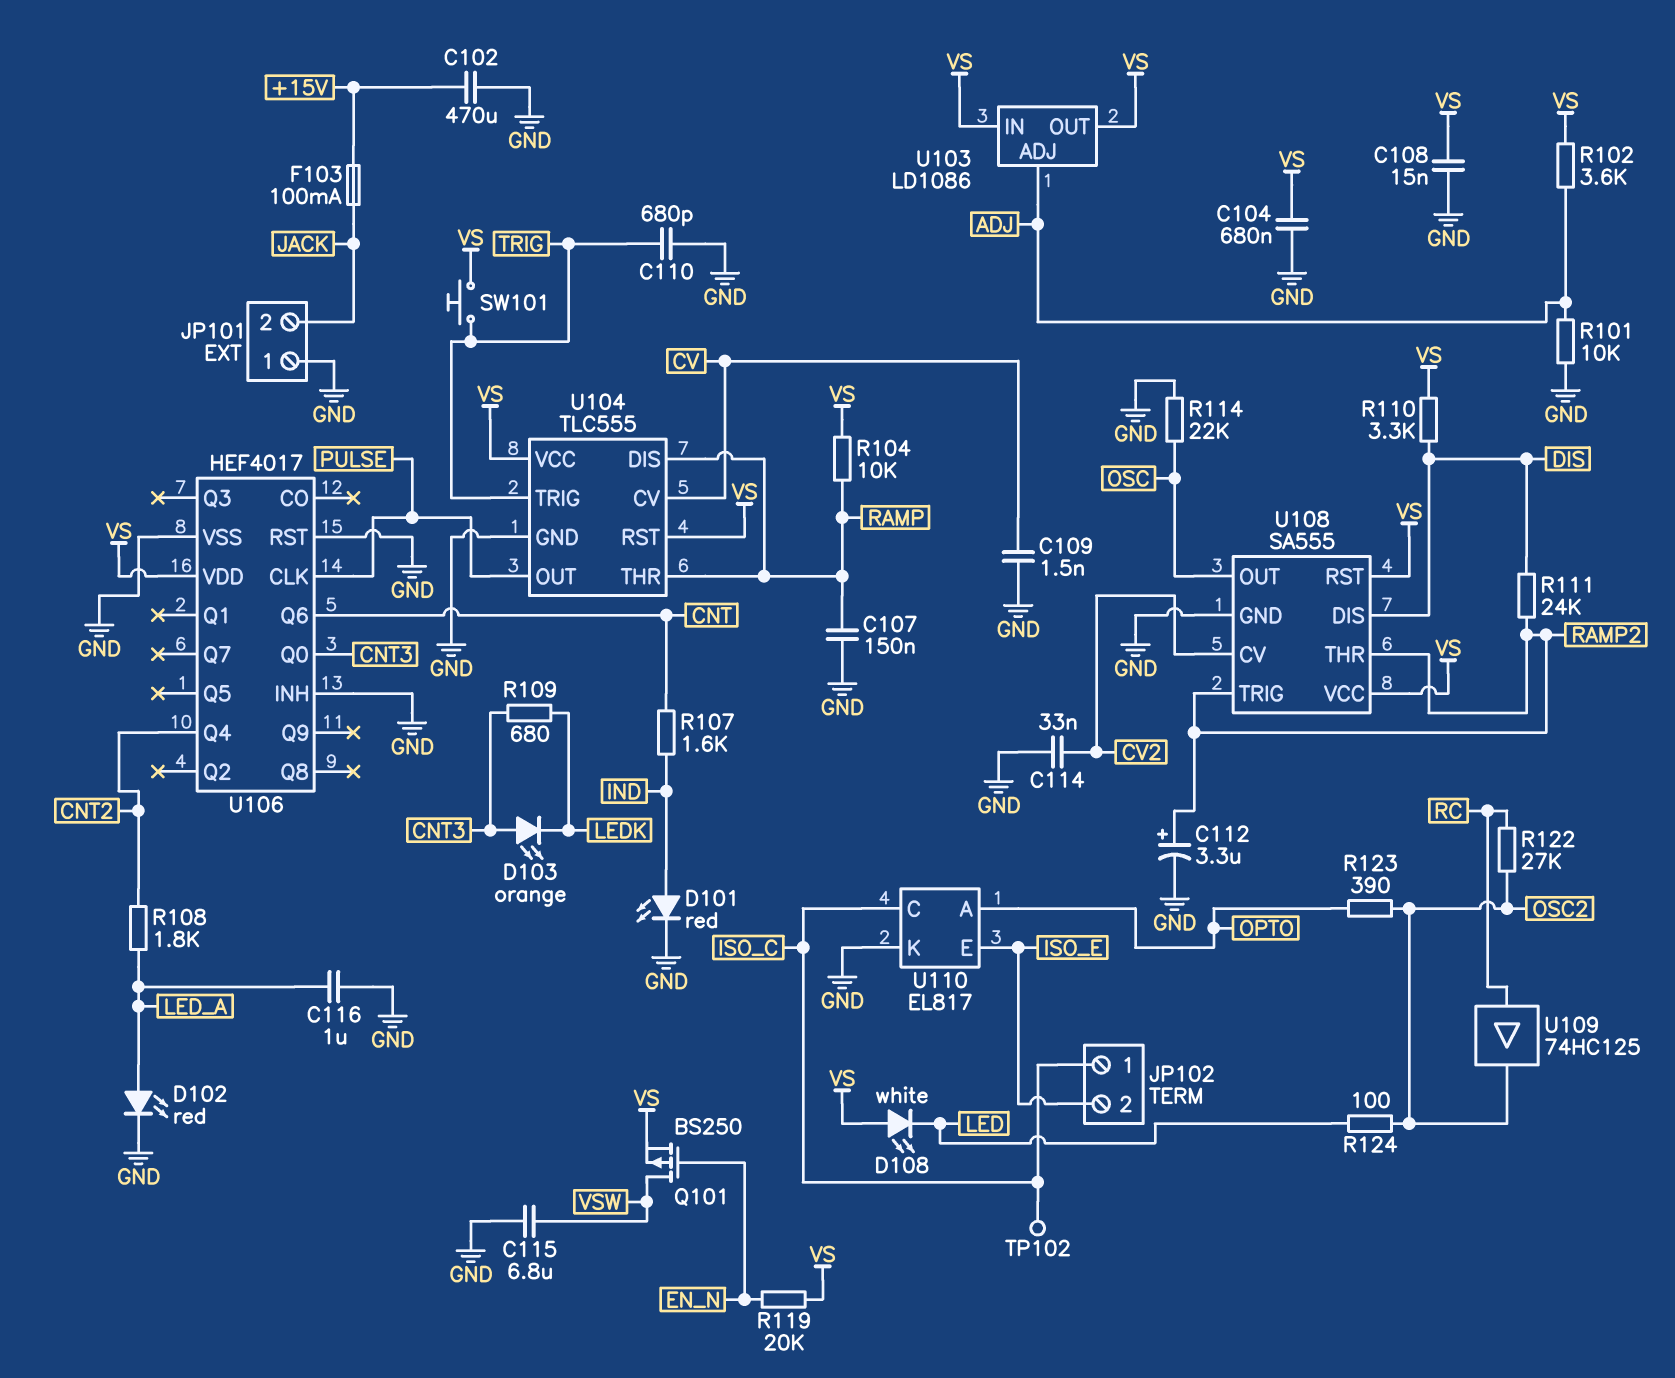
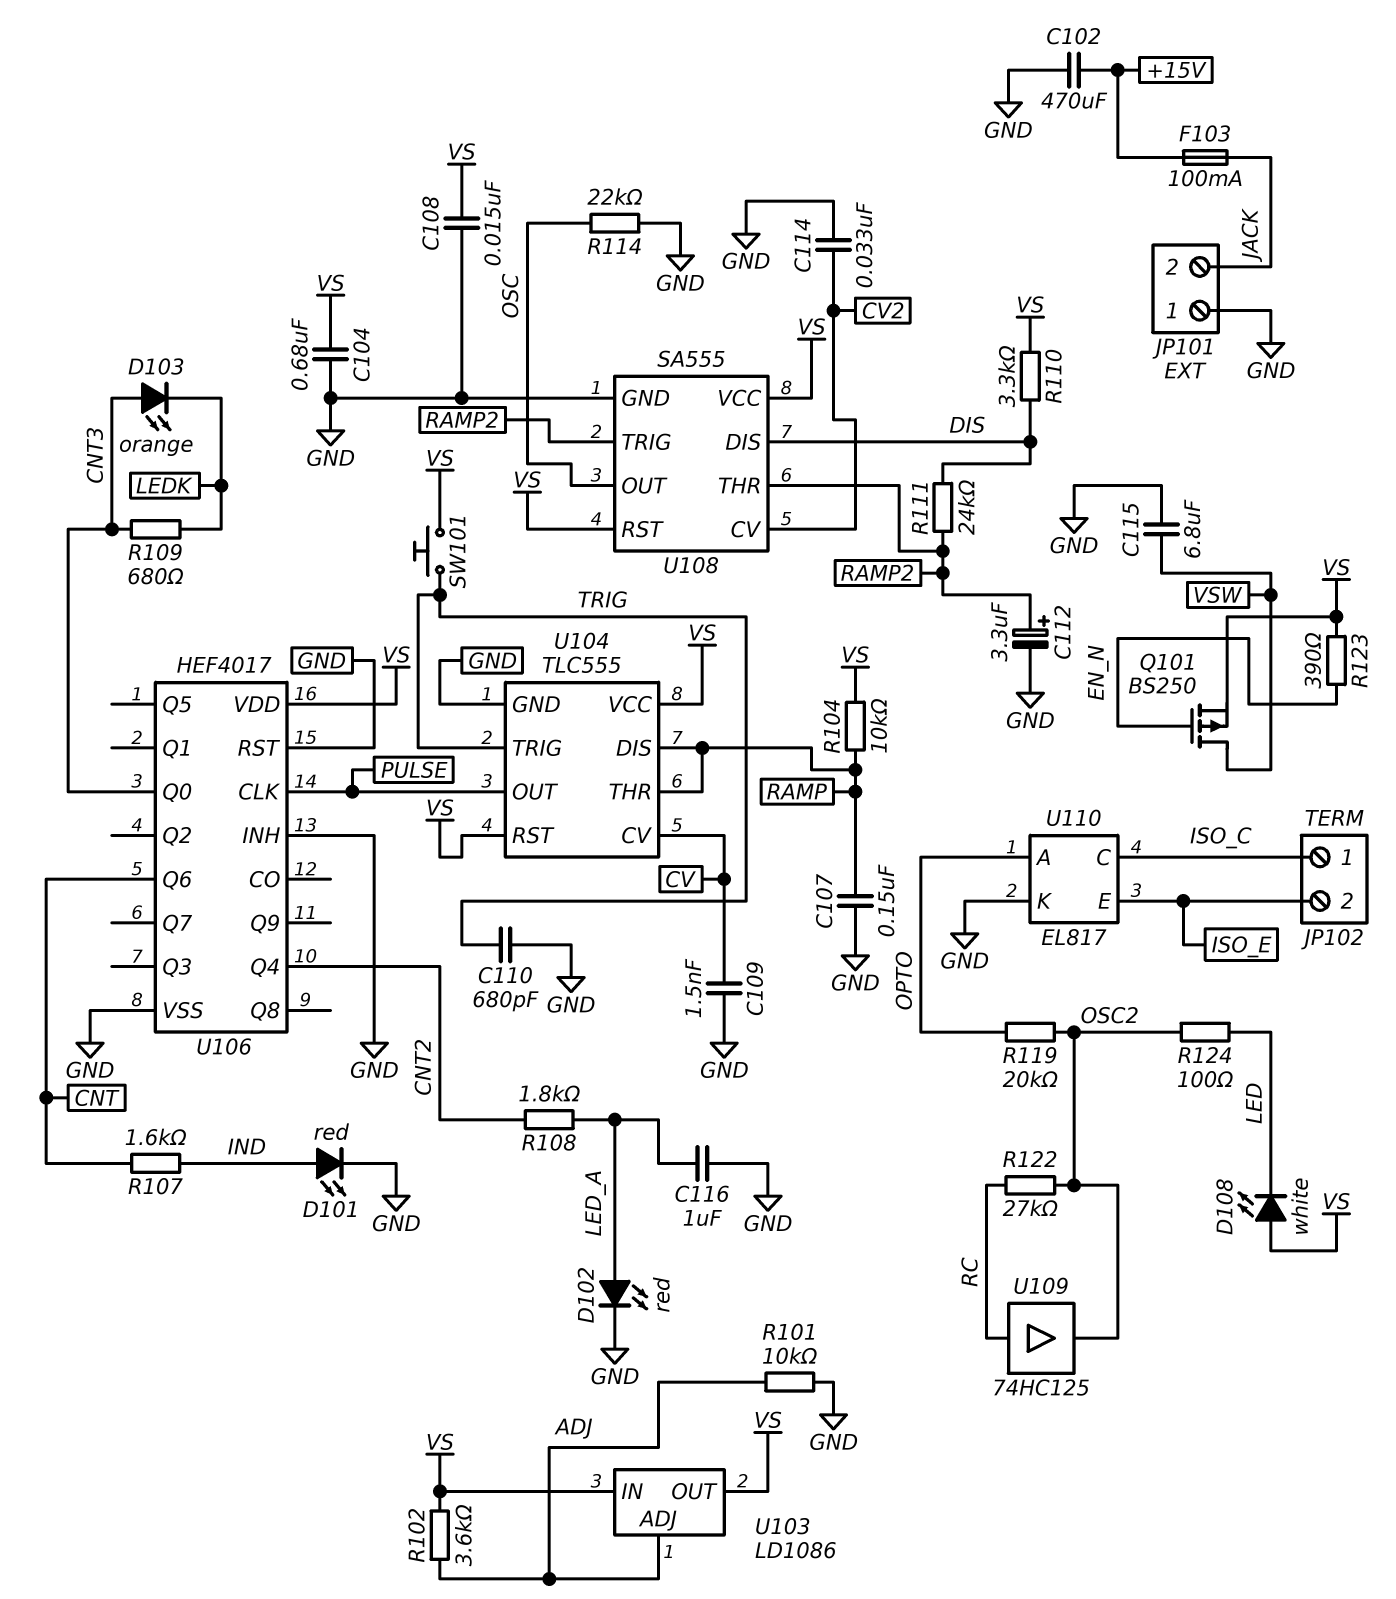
R119: 20k (EN_N, VS) -> 20k (OPTO, OSC2)
R123: 390 (OPTO, OSC2) -> 390 (EN_N, VS)
TP102: test point (ISO_C) -> none

